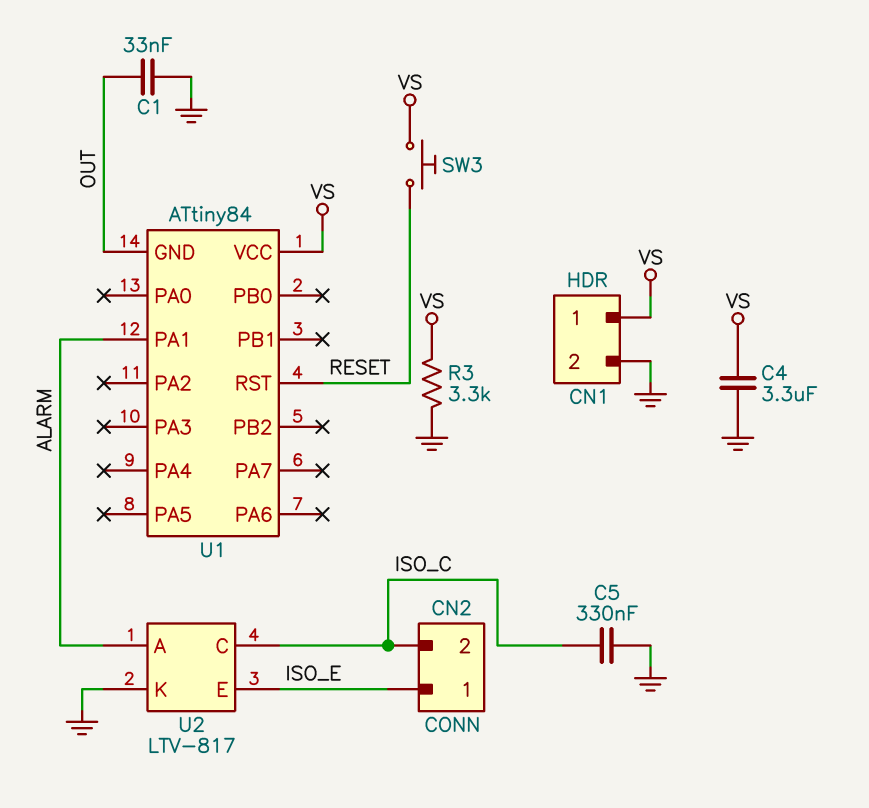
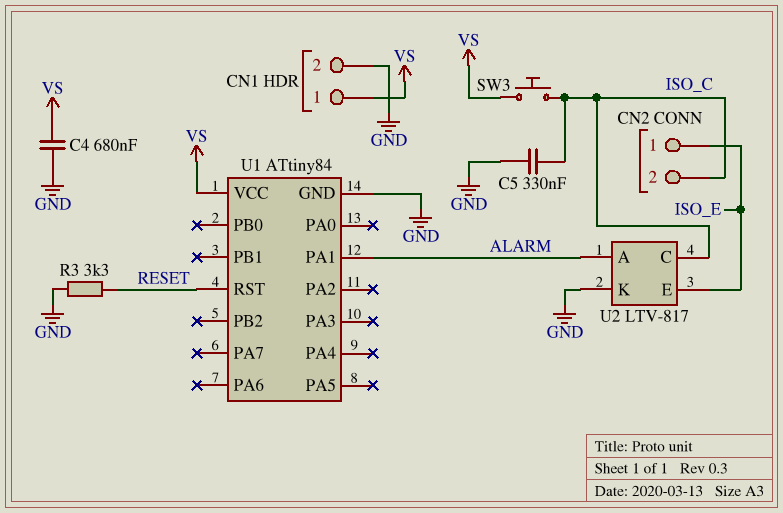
C1: 33nF (GND, OUT) -> none
C4: 3.3uF (GND, VS) -> 680nF (GND, VS)
R3: 3.3k (GND, VS) -> 3.3k (GND, RESET)
SW3: button (RESET, VS) -> button (ISO_C, VS)
U1 pin GND: OUT -> GND

